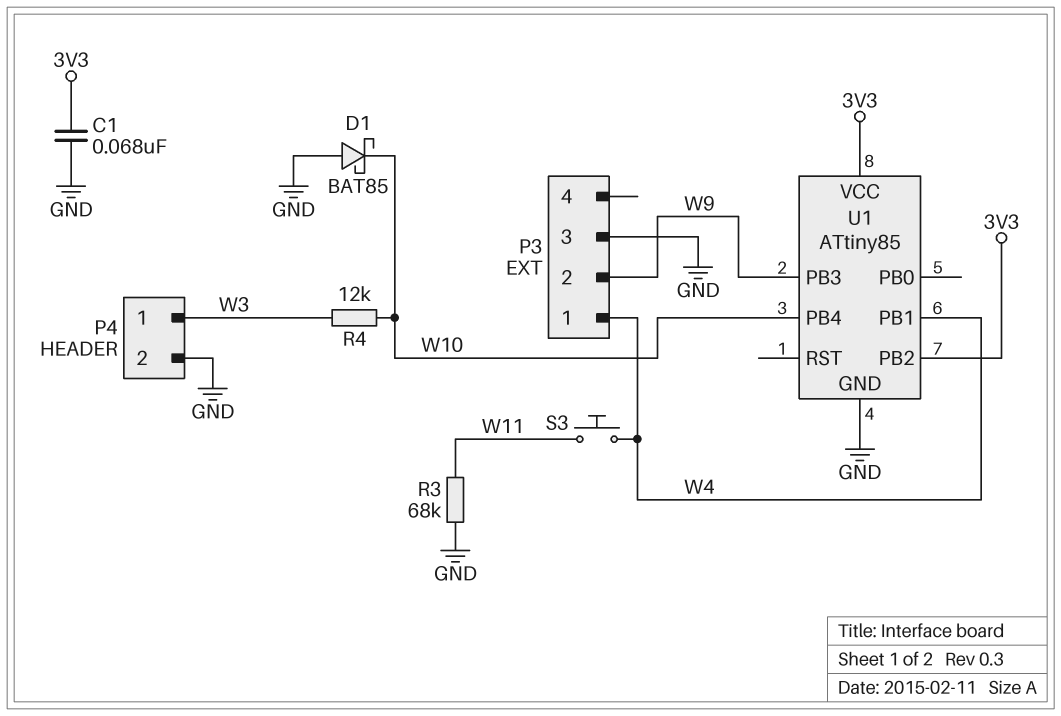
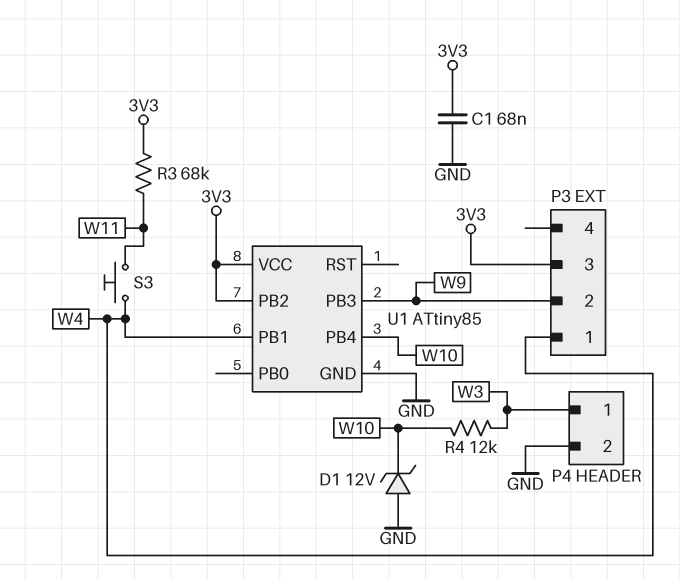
D1: schottky BAT85 (A GND, K W10) -> zener 12V (A GND, K W10)
P3 pin 3: GND -> 3V3
R3: 68k (GND, W11) -> 68k (3V3, W11)

